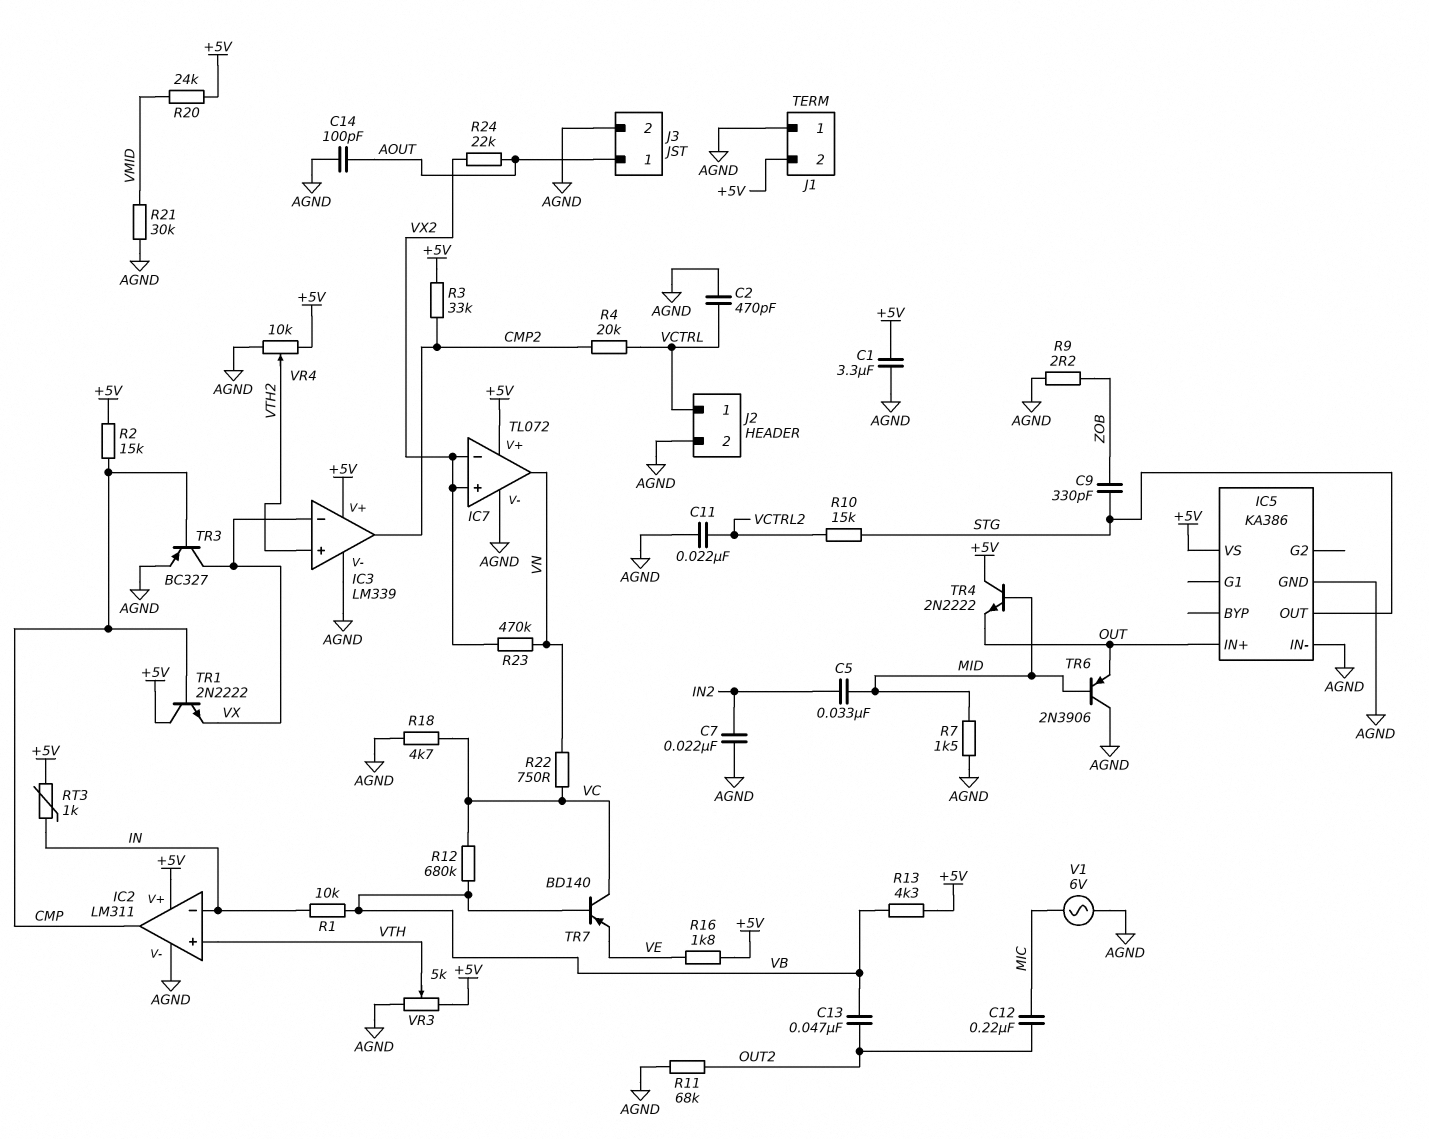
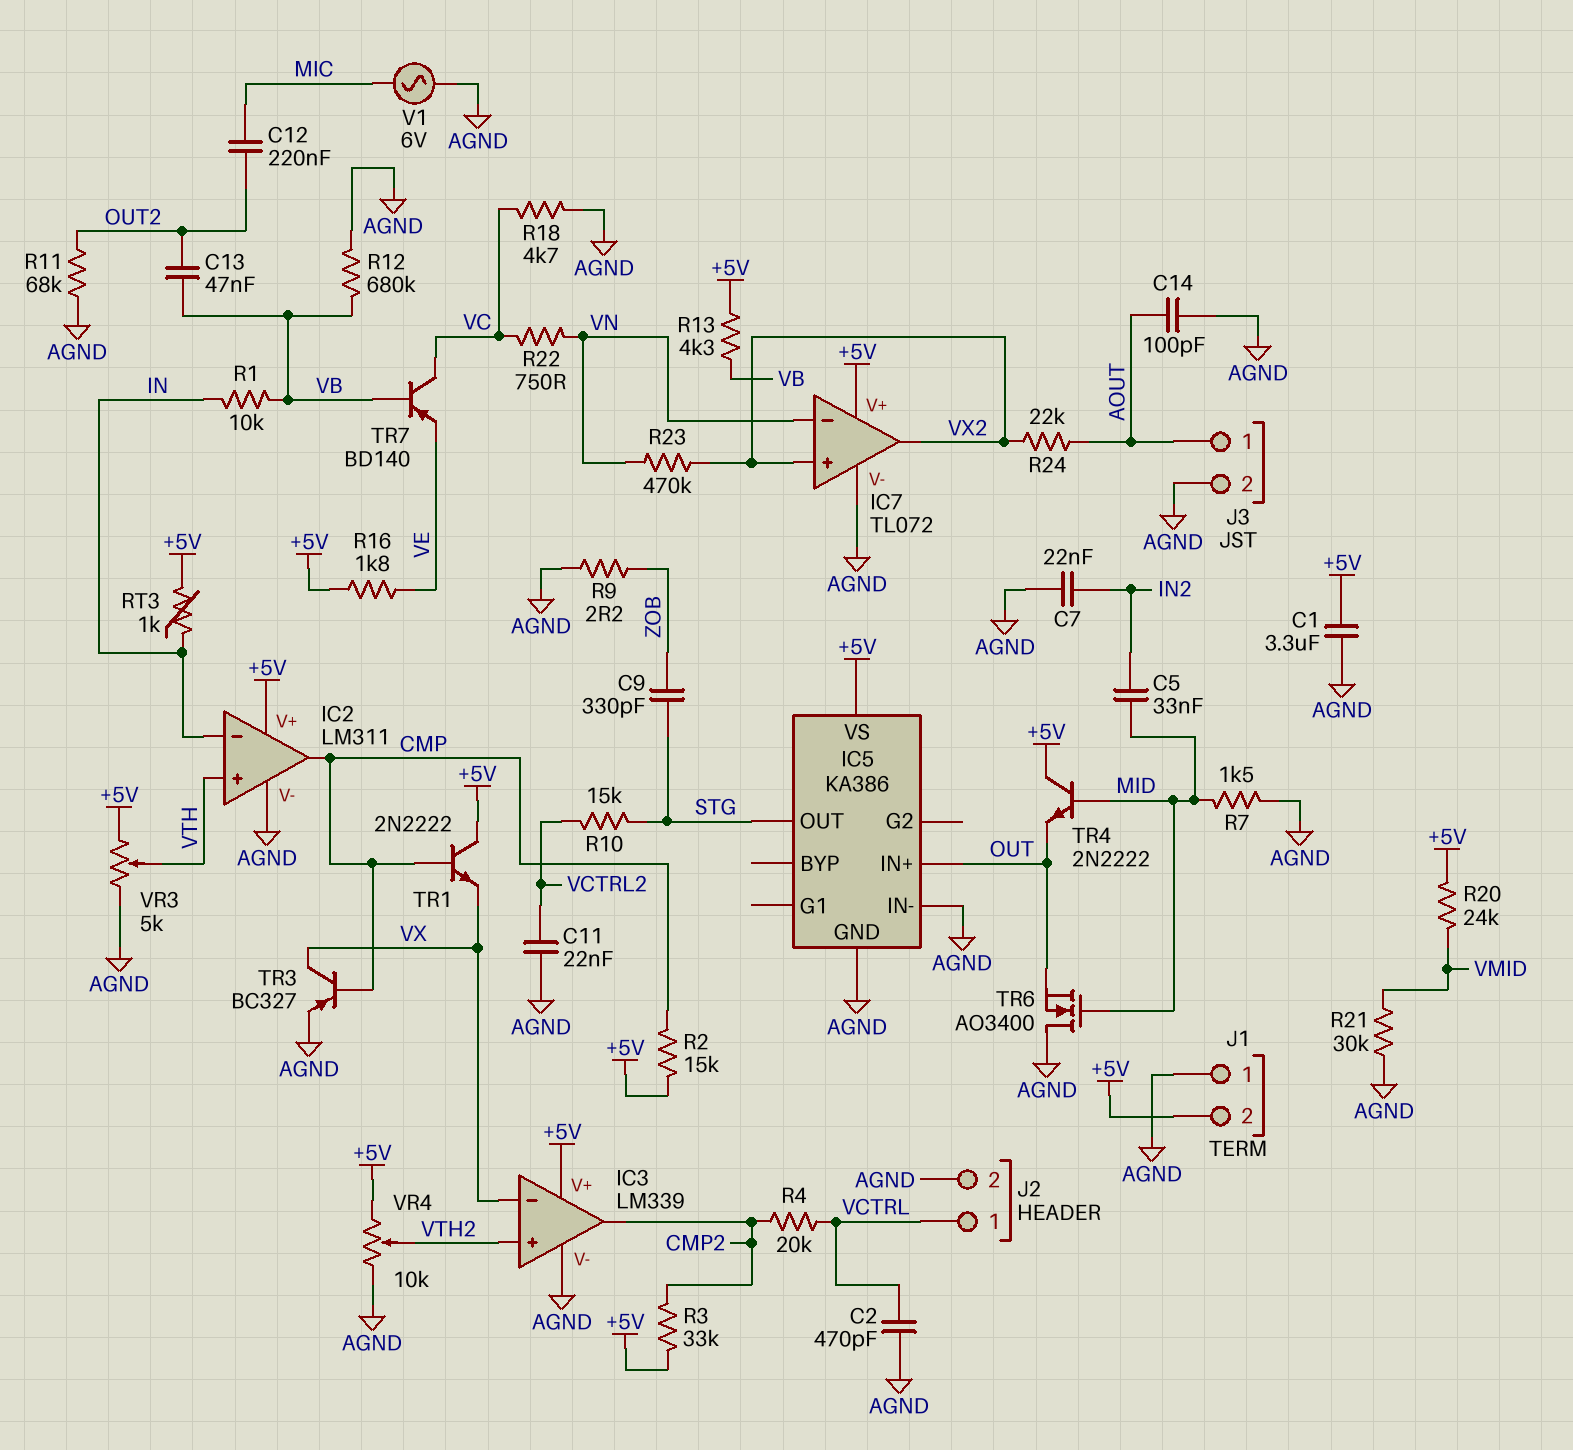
IC7 pin in-: VX2 -> VN
IC7 pin out: VN -> VX2
R12: 680k (VB, VC) -> 680k (AGND, VB)
TR6: PNP 2N3906 (B MID, C AGND, E OUT) -> NMOS AO3400 (G MID, D AGND, S OUT)

